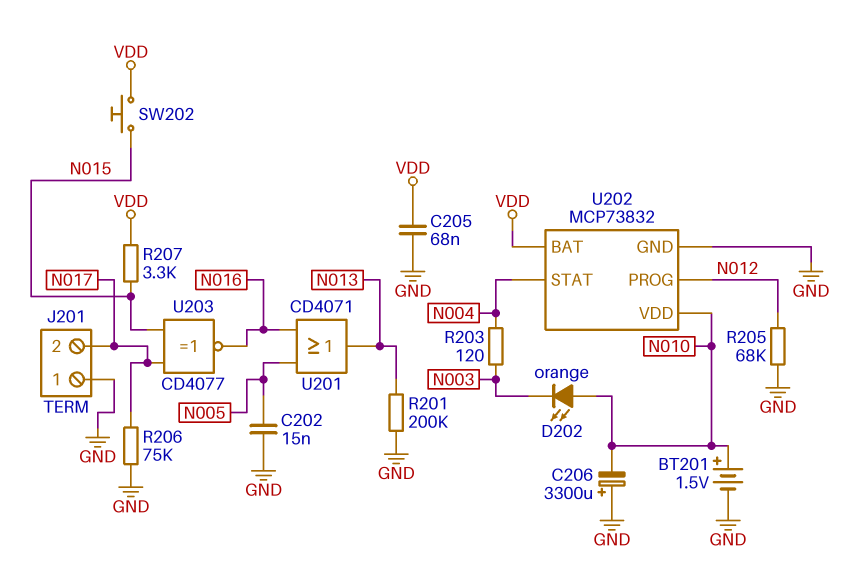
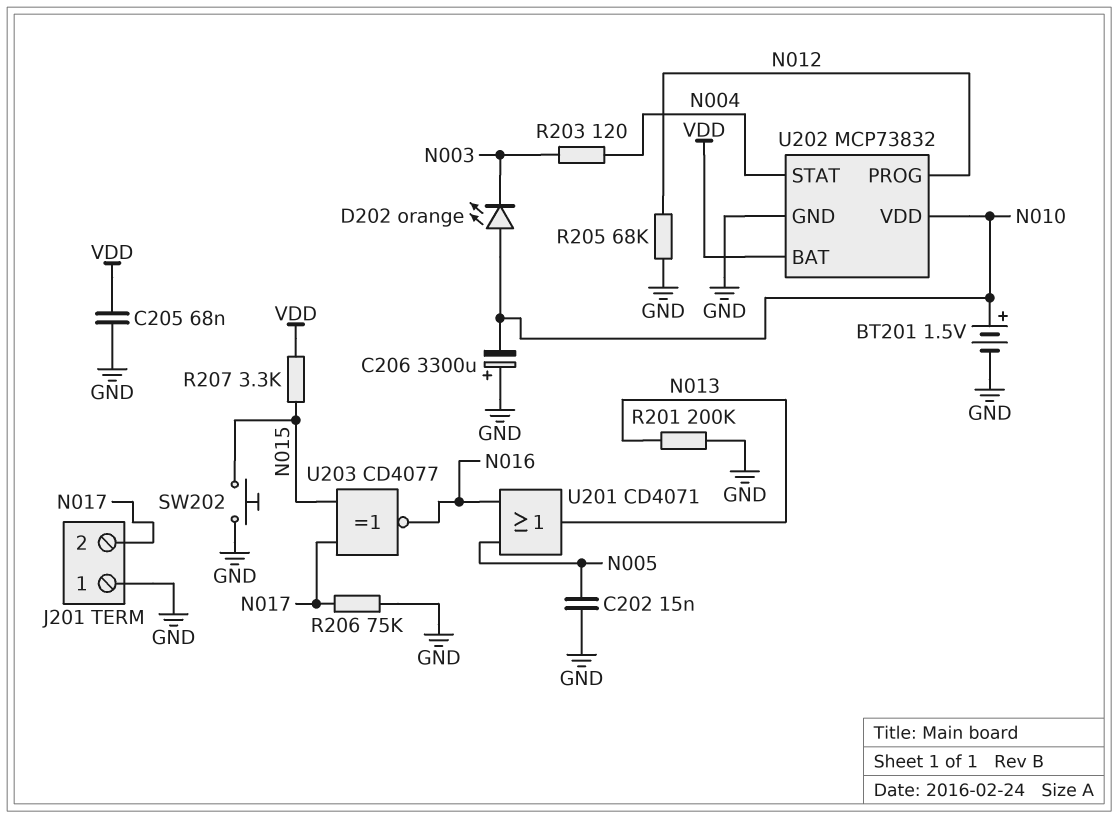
SW202: button (N015, VDD) -> button (GND, N015)

